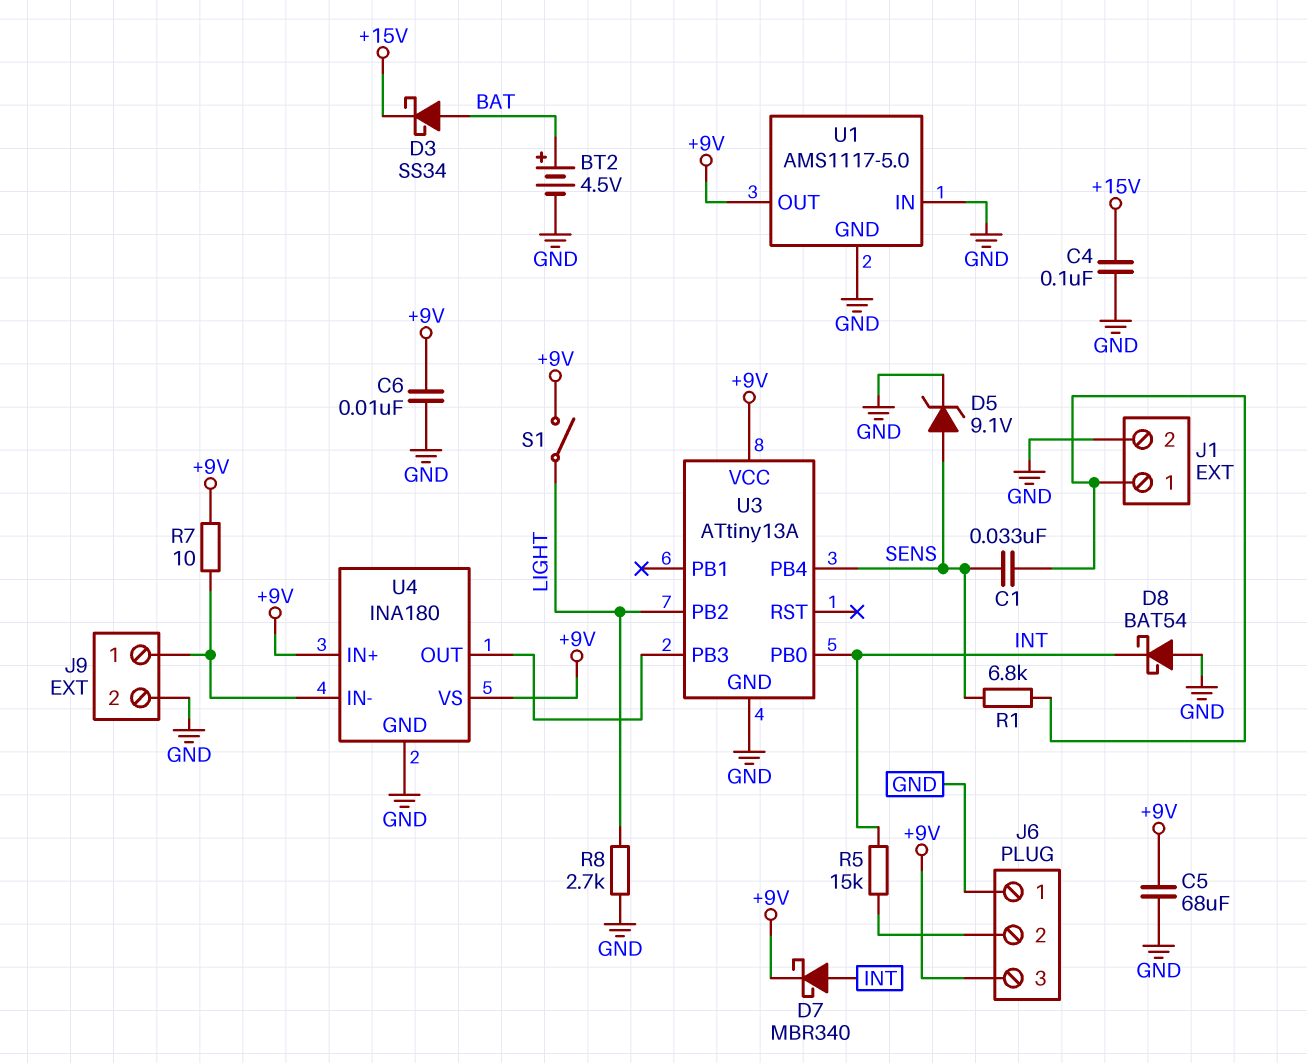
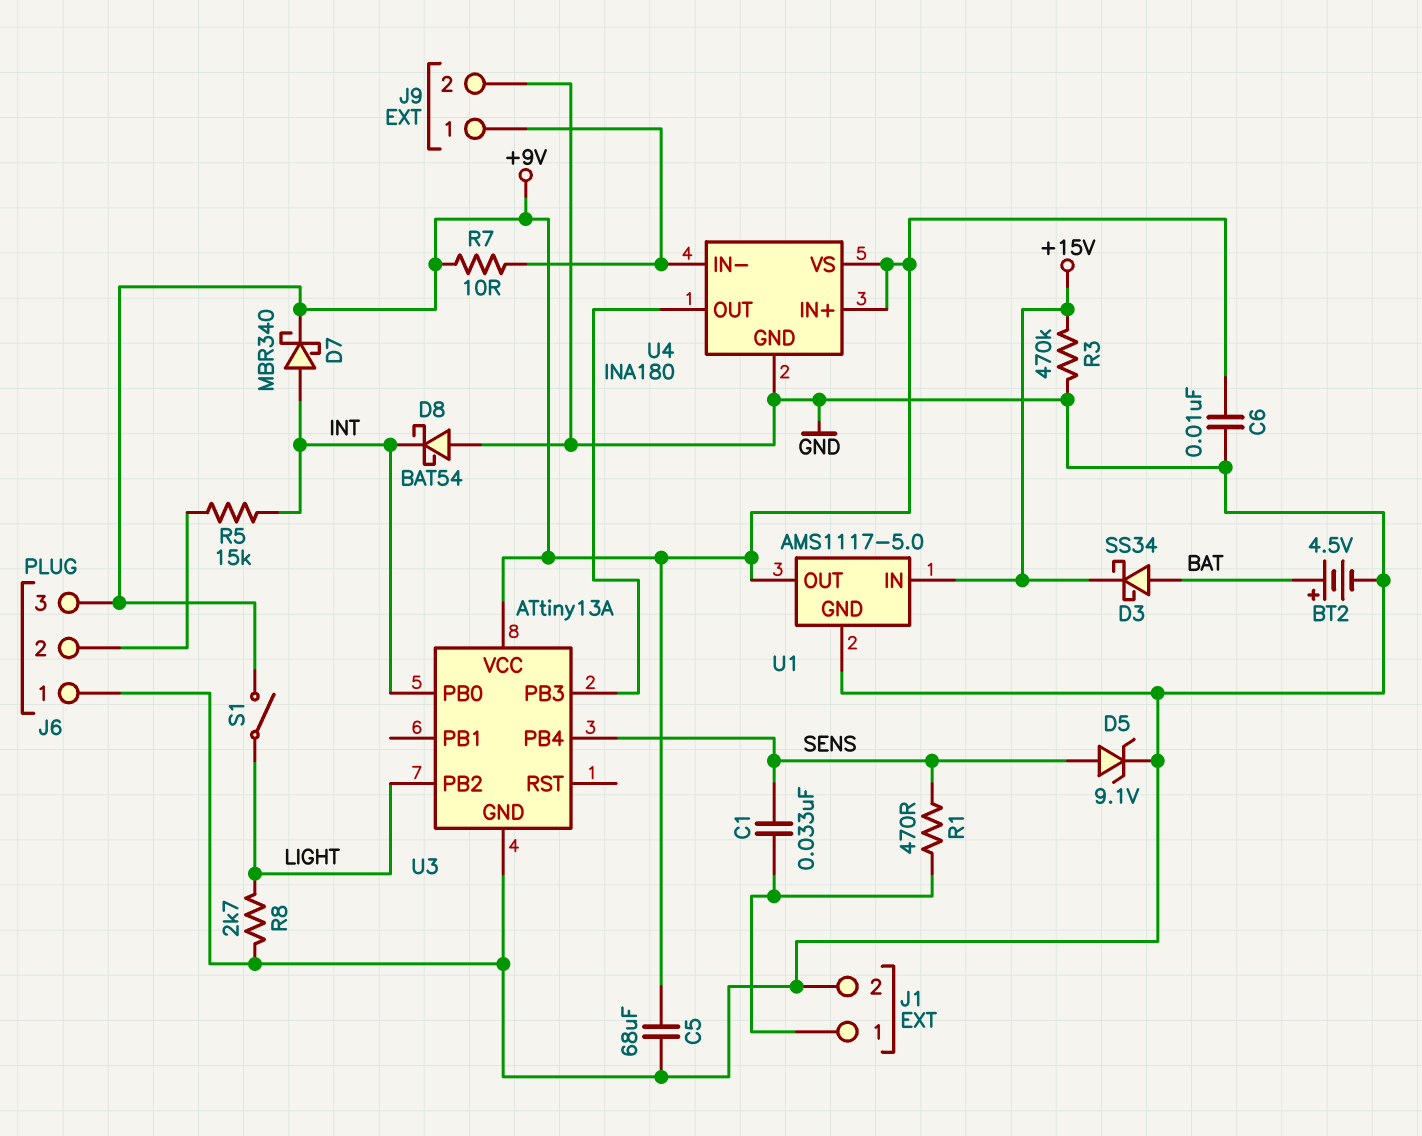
C4: 100nF (+15V, GND) -> none
R1: 6.8k (J1/1, SENS) -> 470 (J1/1, SENS)
R3: none -> 470k (+15V, GND)
U1 pin IN: GND -> +15V

